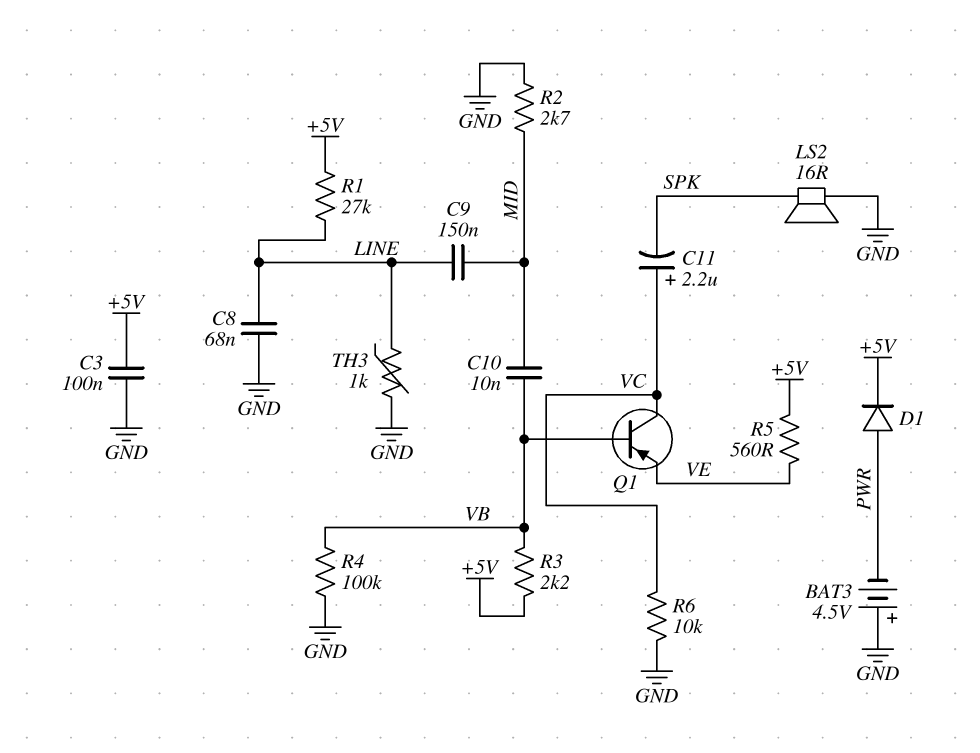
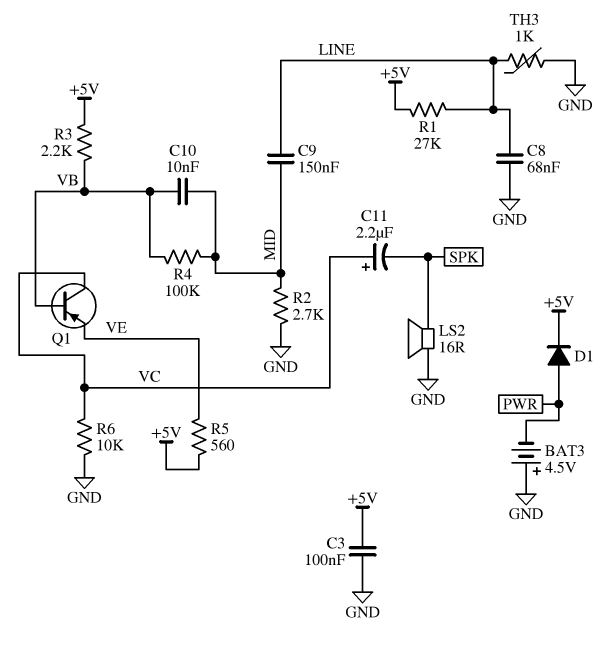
R4: 100k (GND, VB) -> 100k (MID, VB)

